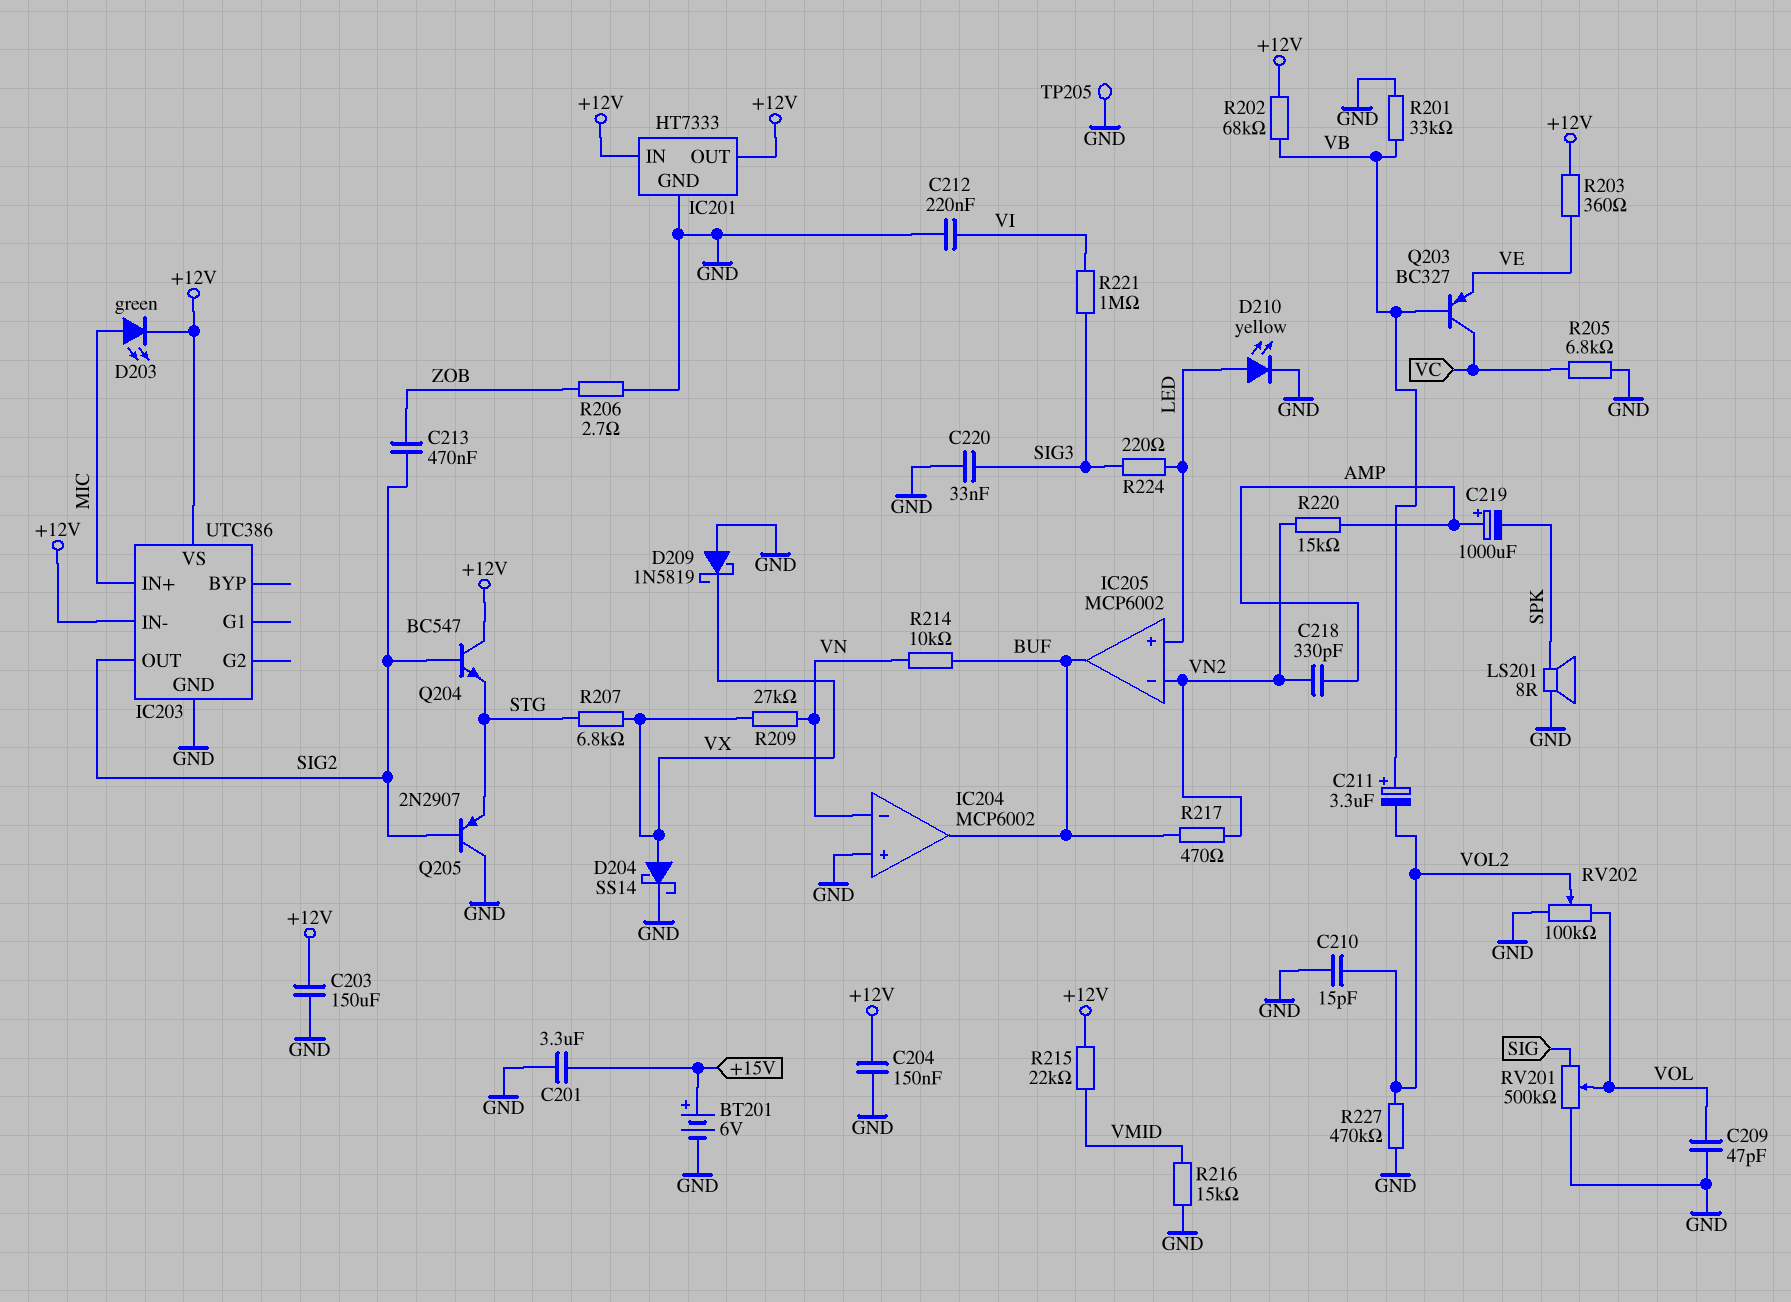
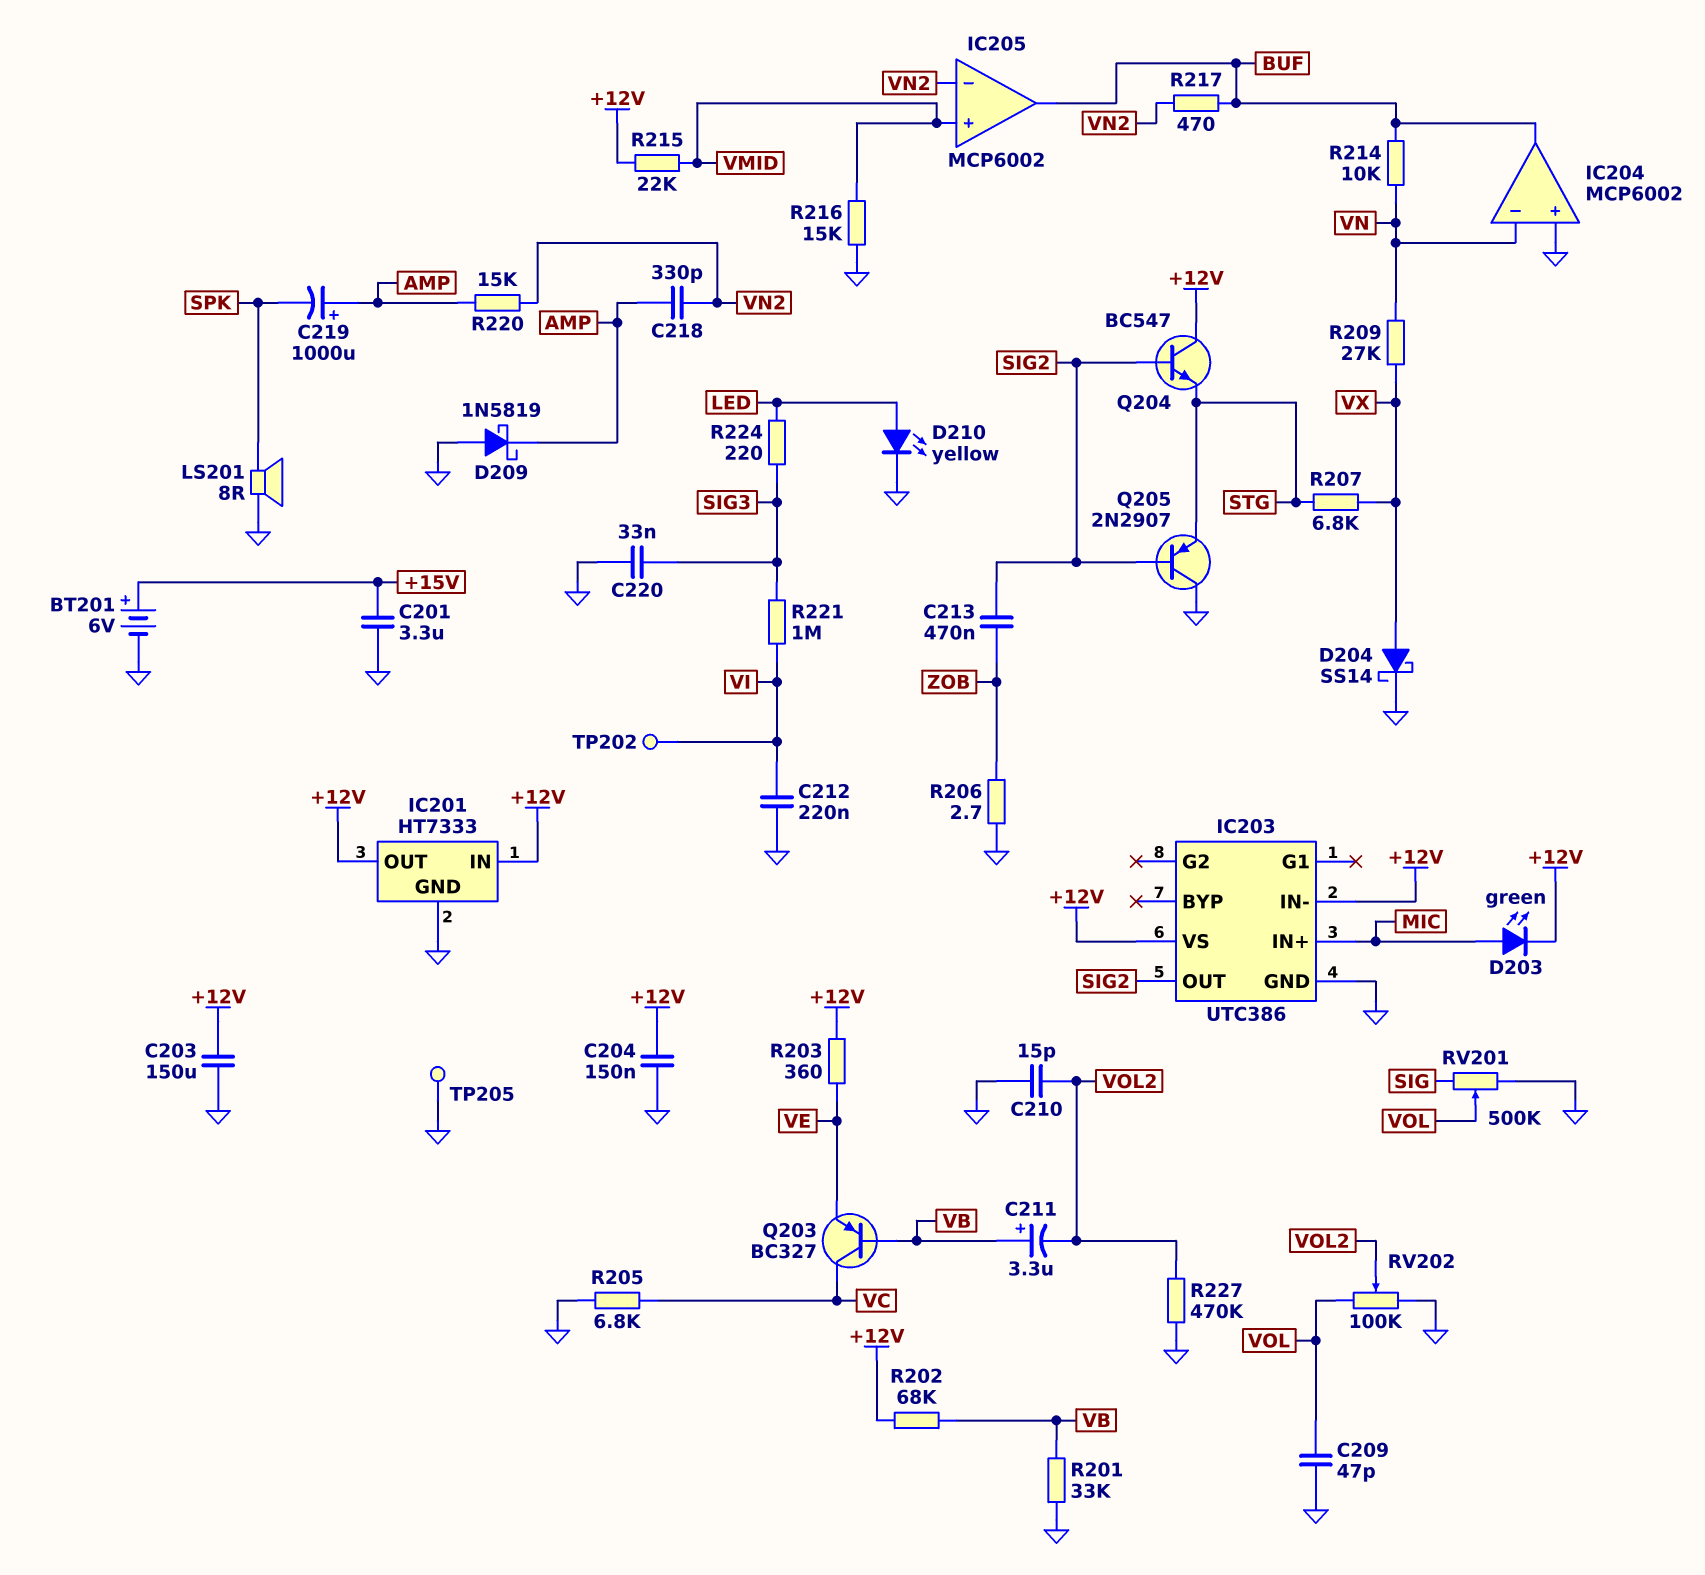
D209: schottky 1N5819 (A GND, K VX) -> schottky 1N5819 (A GND, K AMP)
IC205 pin in+: LED -> VMID
TP202: none -> test point (VI)

